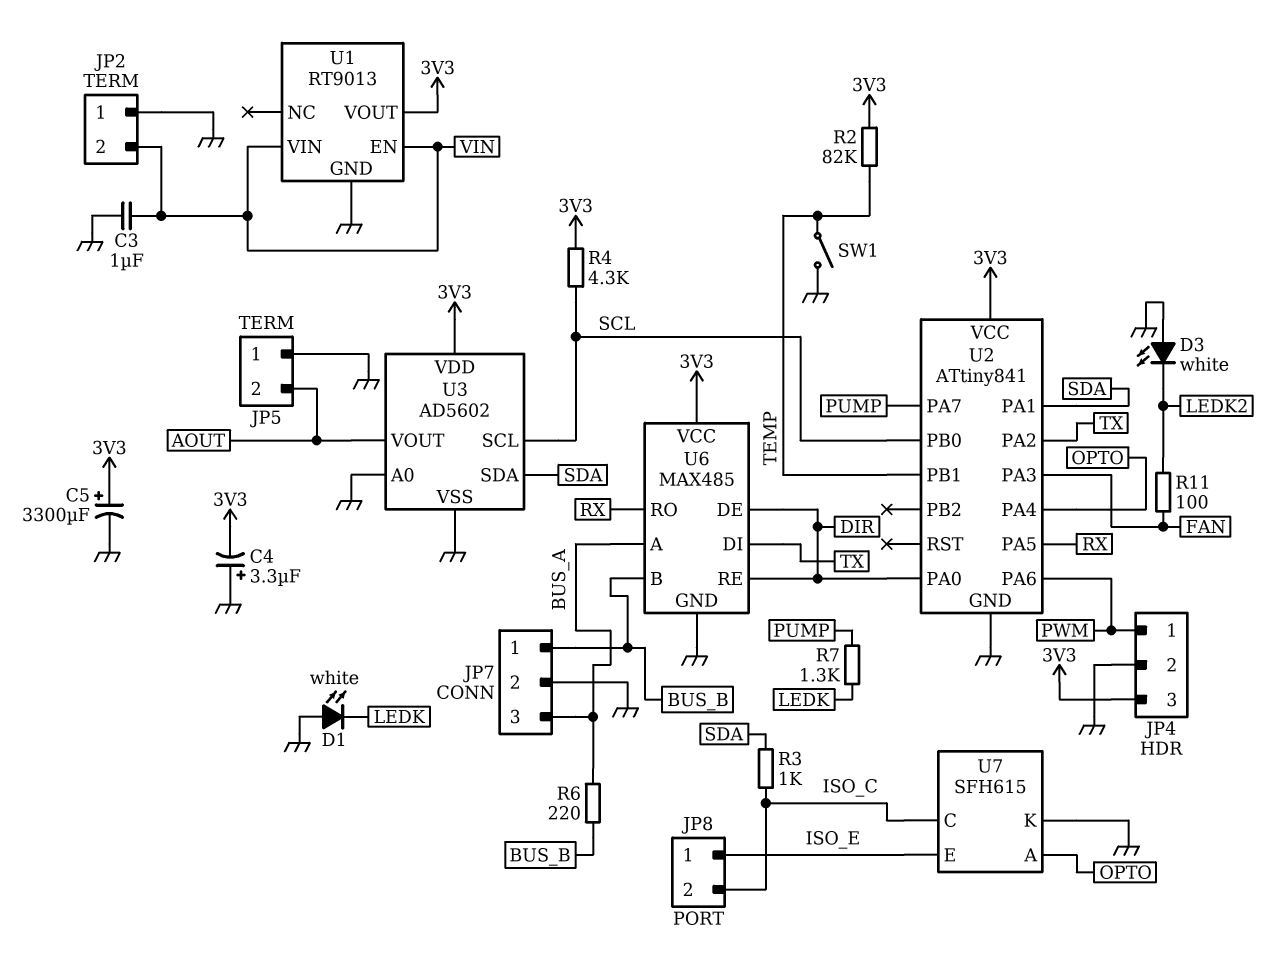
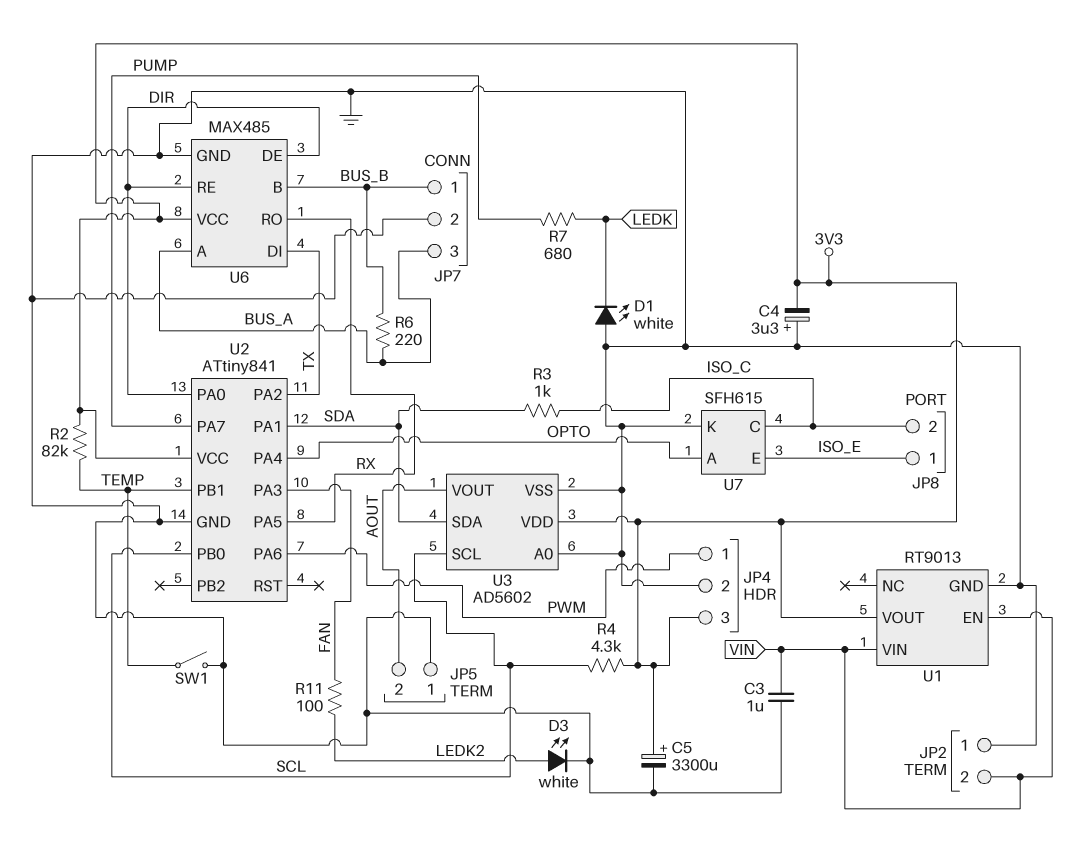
D3: LED white (A GND, K LEDK2) -> LED white (A LEDK2, K GND)
R7: 1.3k (LEDK, PUMP) -> 680 (LEDK, PUMP)

